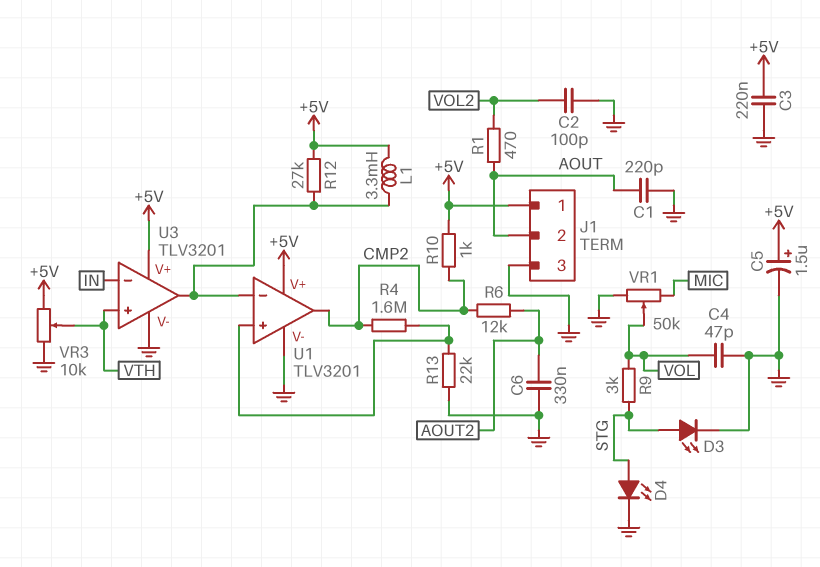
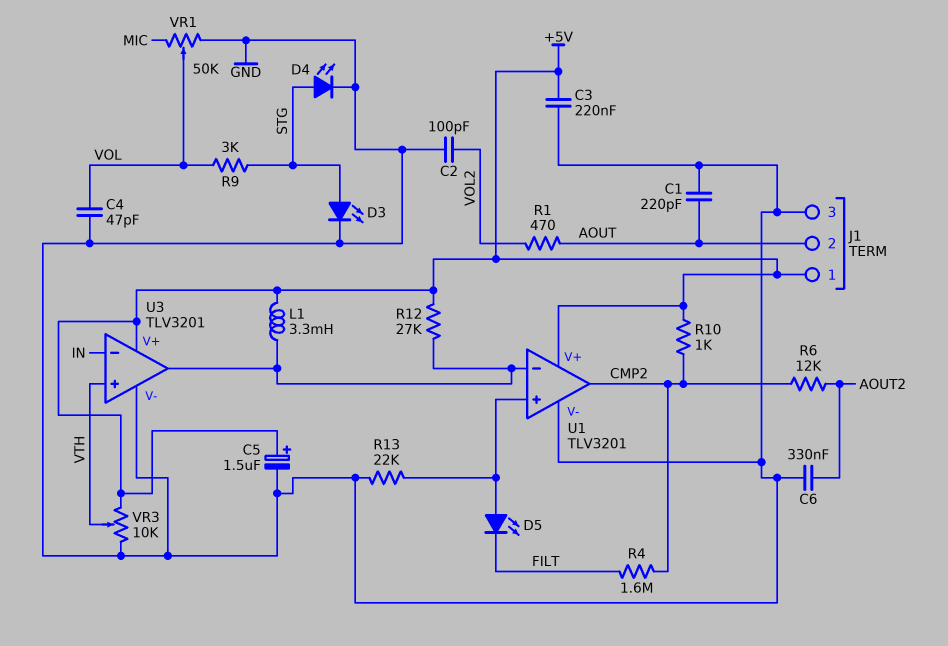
D5: none -> LED (A U1/in+, K FILT)
R4: 1.6M (CMP2, U1/in+) -> 1.6M (CMP2, FILT)

